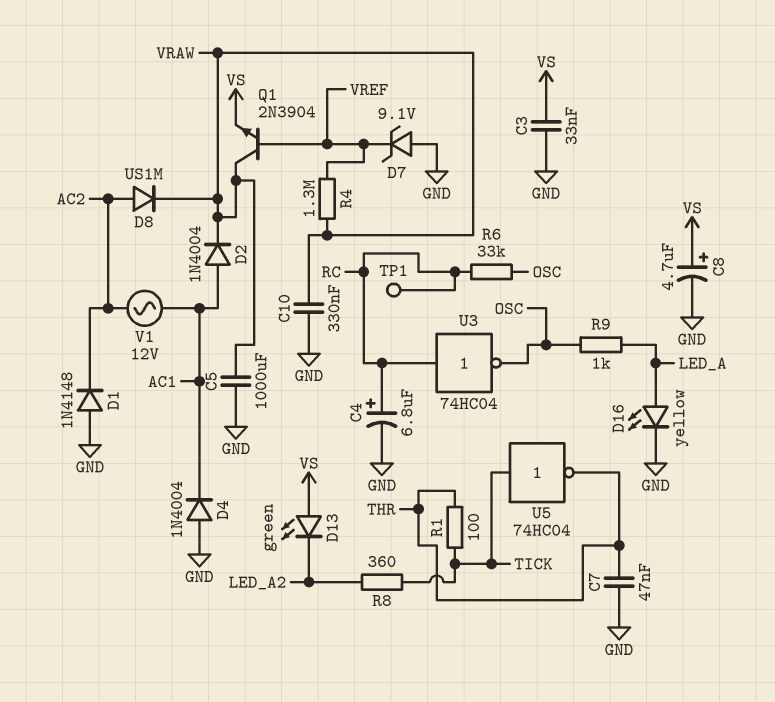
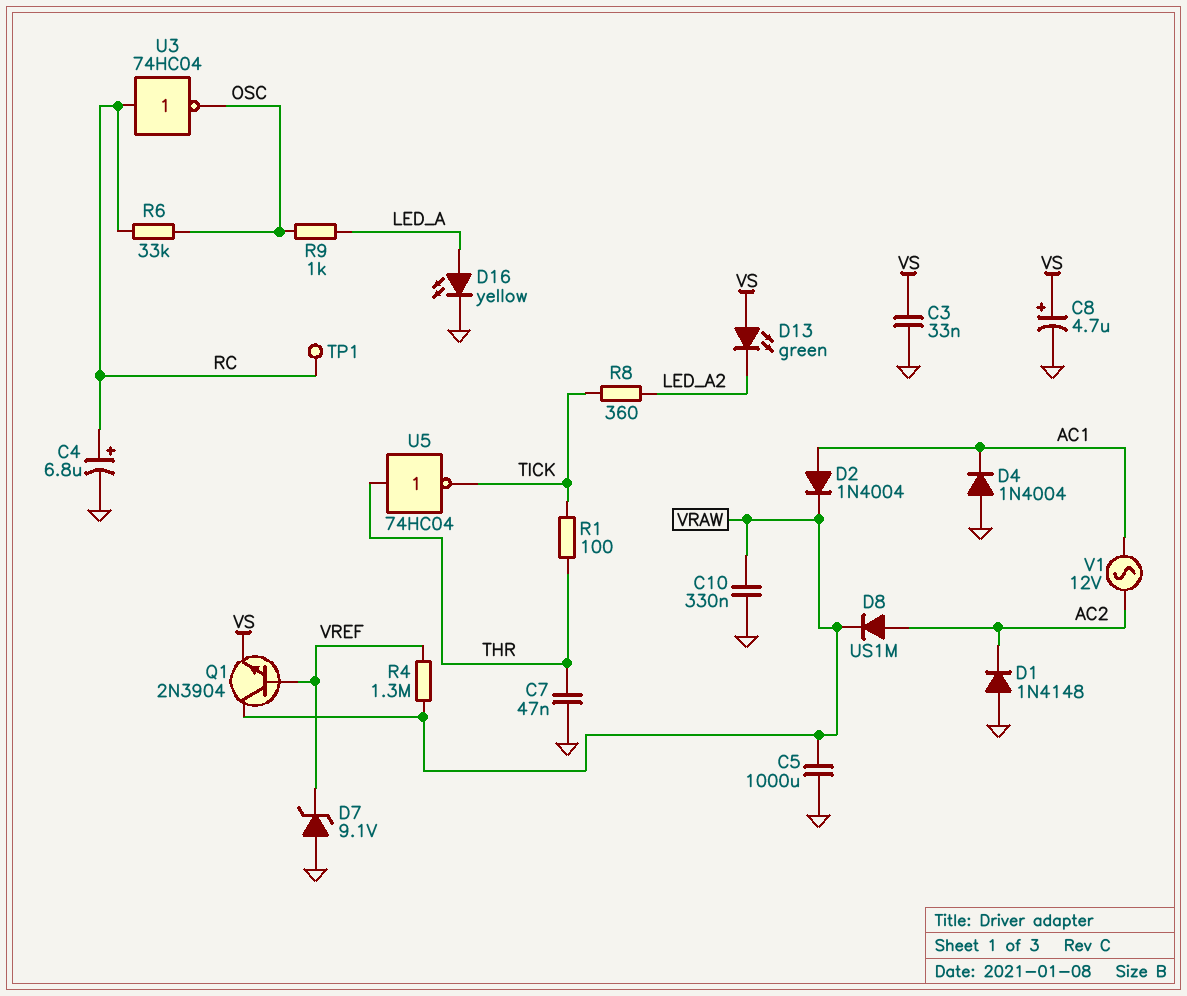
U5: NOT 74HC04 (in TICK, out THR) -> NOT 74HC04 (in THR, out TICK)

